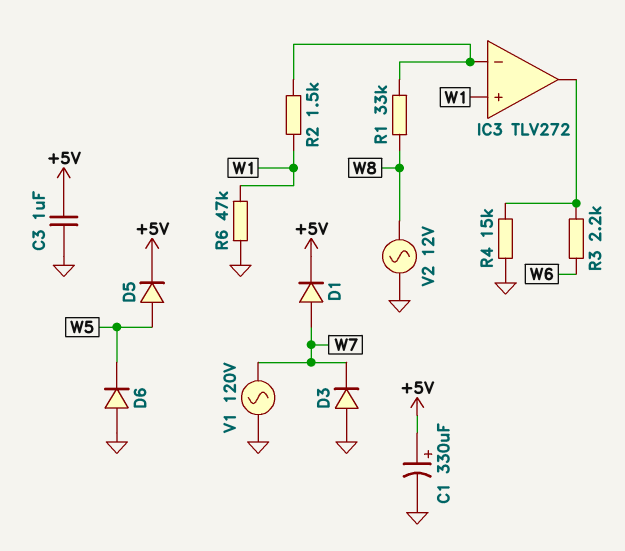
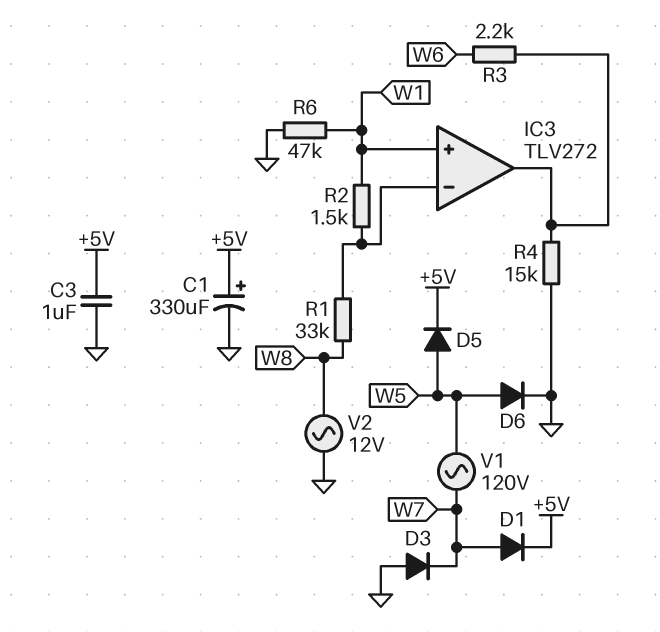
D6: diode (A GND, K W5) -> diode (A W5, K GND)
V1: AC 120V (GND, W7) -> AC 120V (W5, W7)

